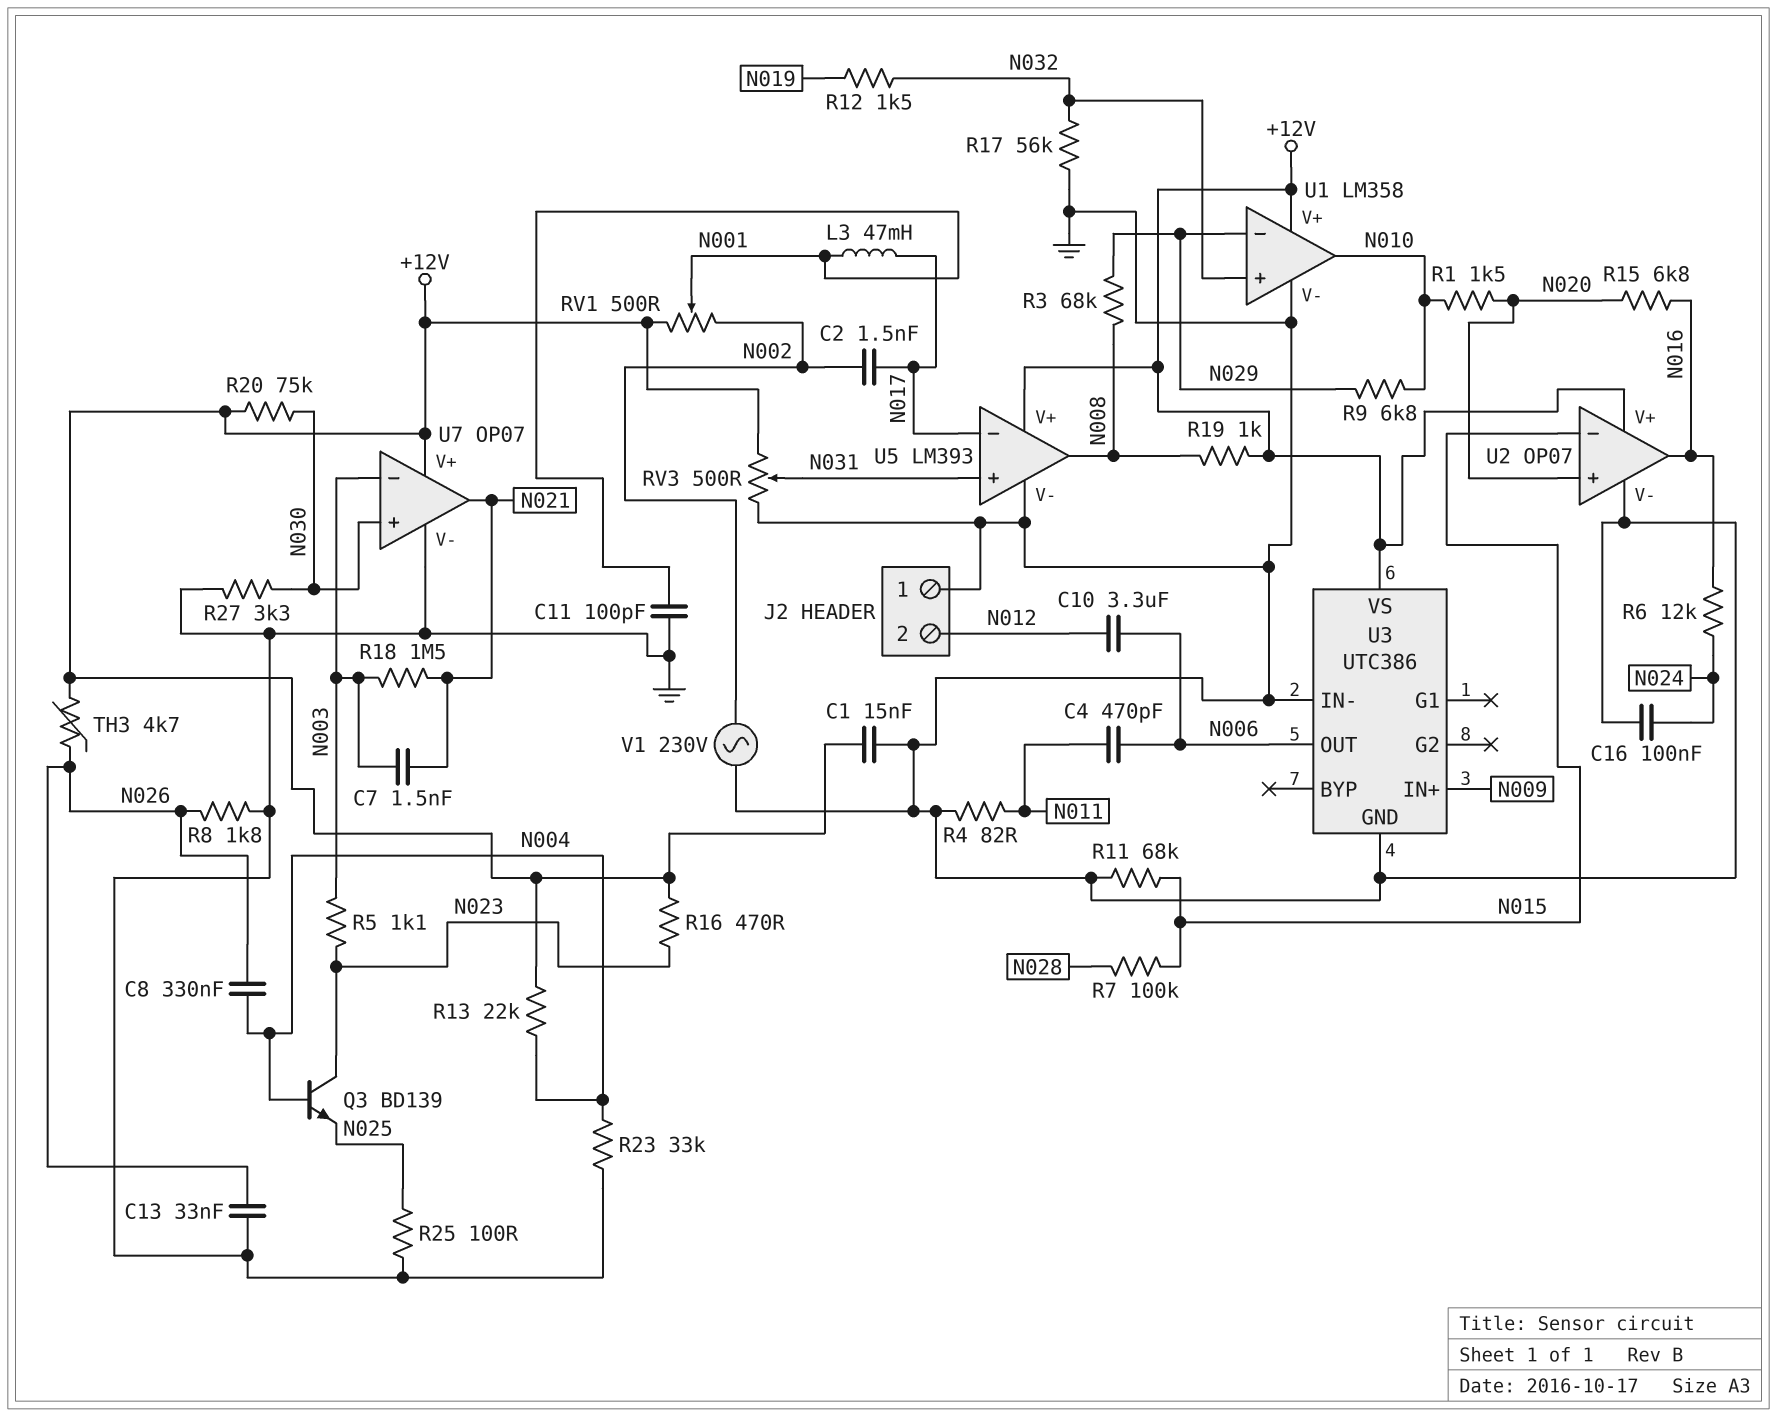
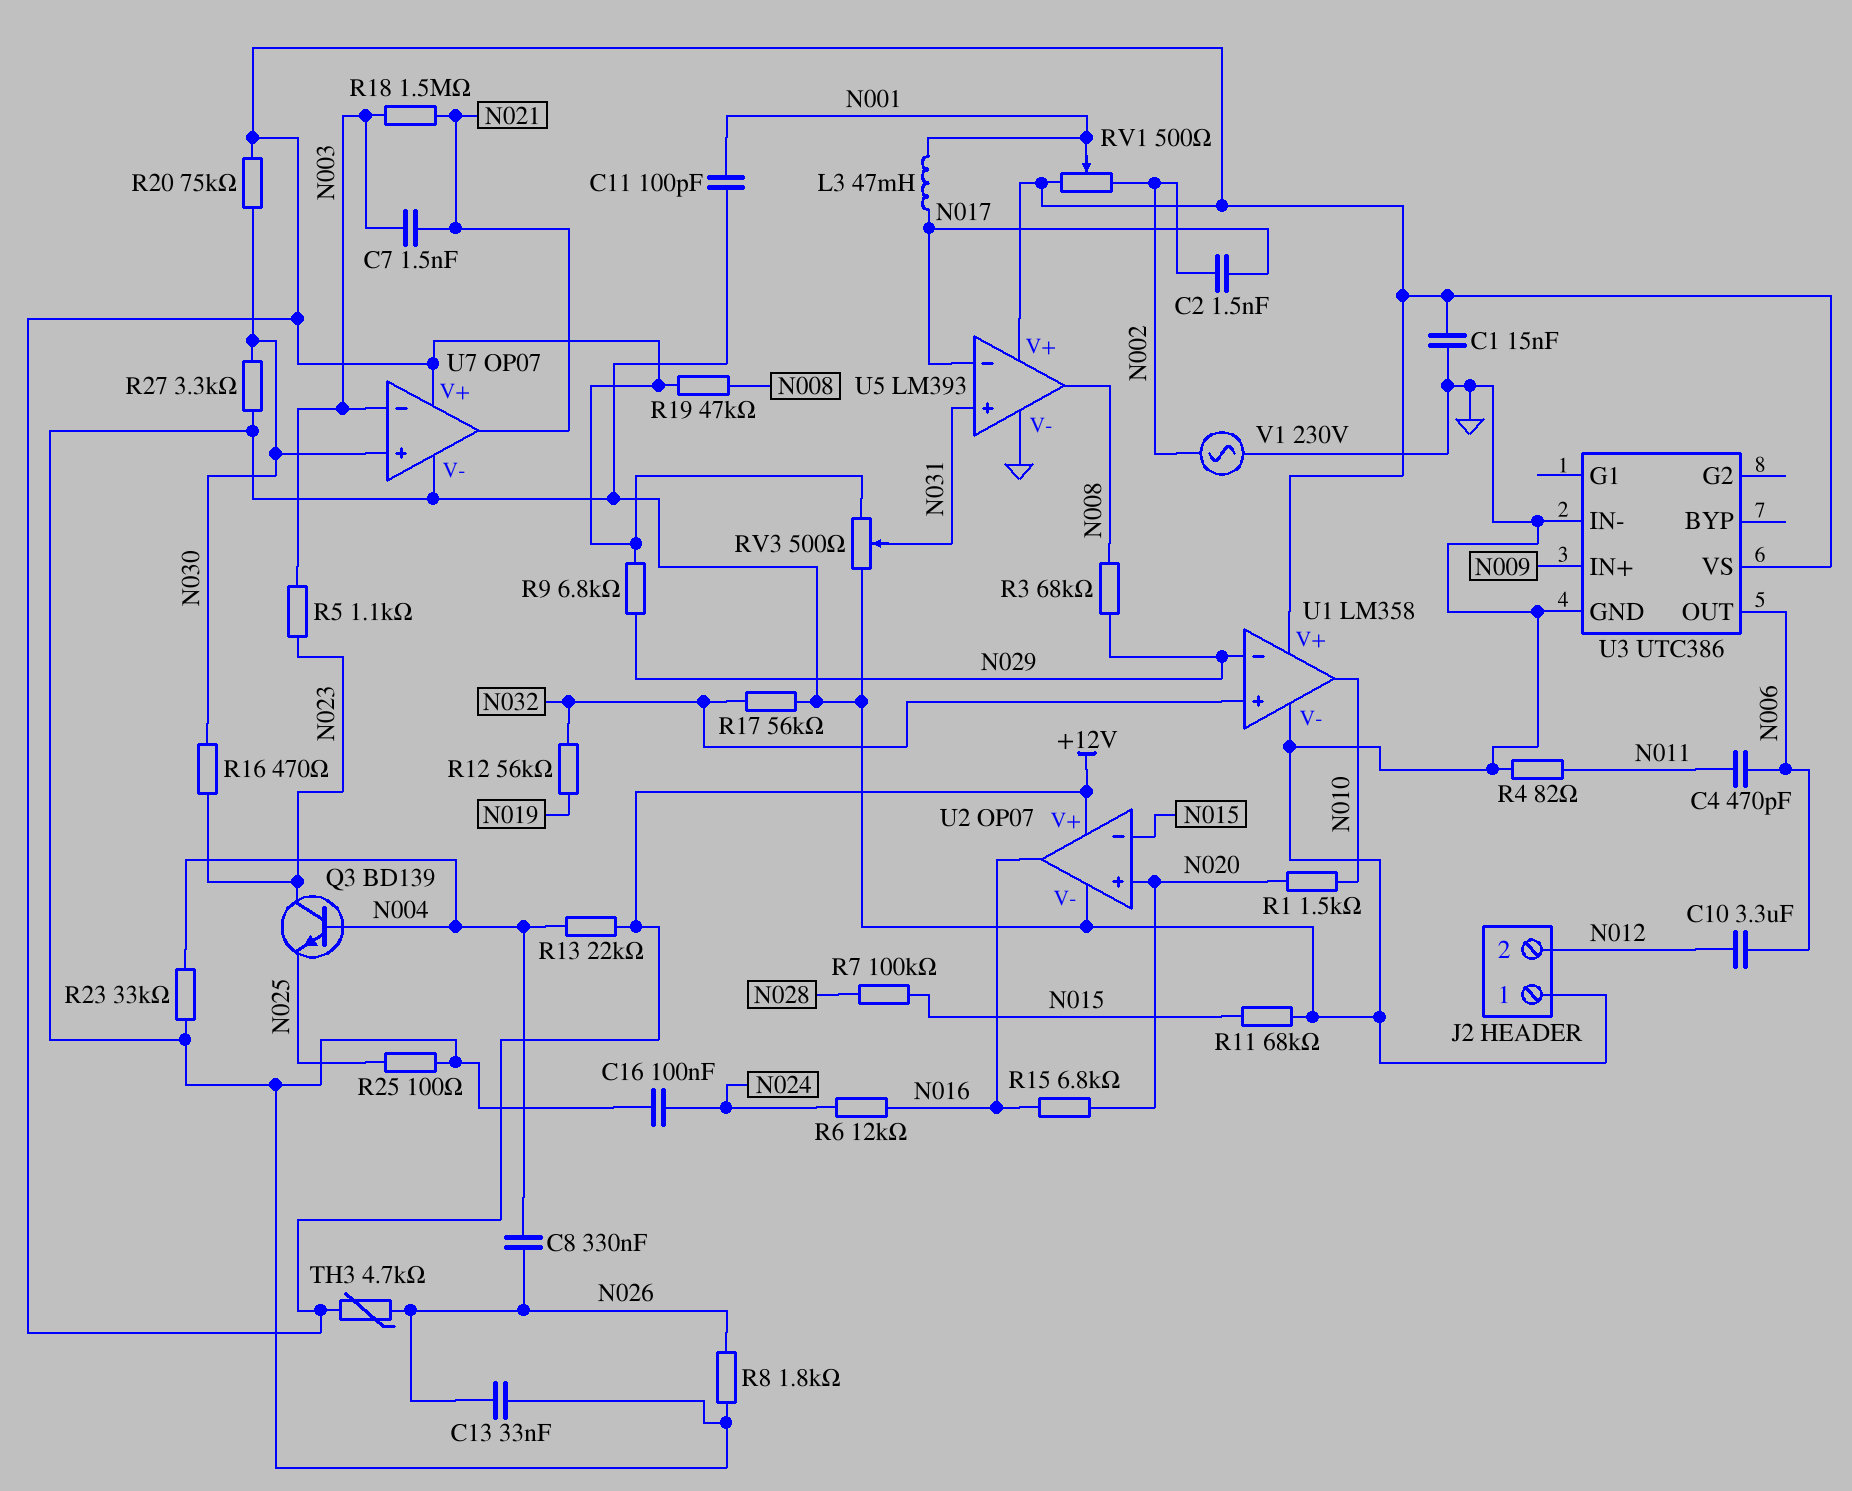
R9: 6.8k (N010, N029) -> 6.8k (+12V, N029)
R12: 1.5k (N019, N032) -> 56k (N019, N032)
R16: 470 (+12V, N023) -> 470 (N023, N030)
R19: 1k (+12V, N008) -> 47k (+12V, N008)

